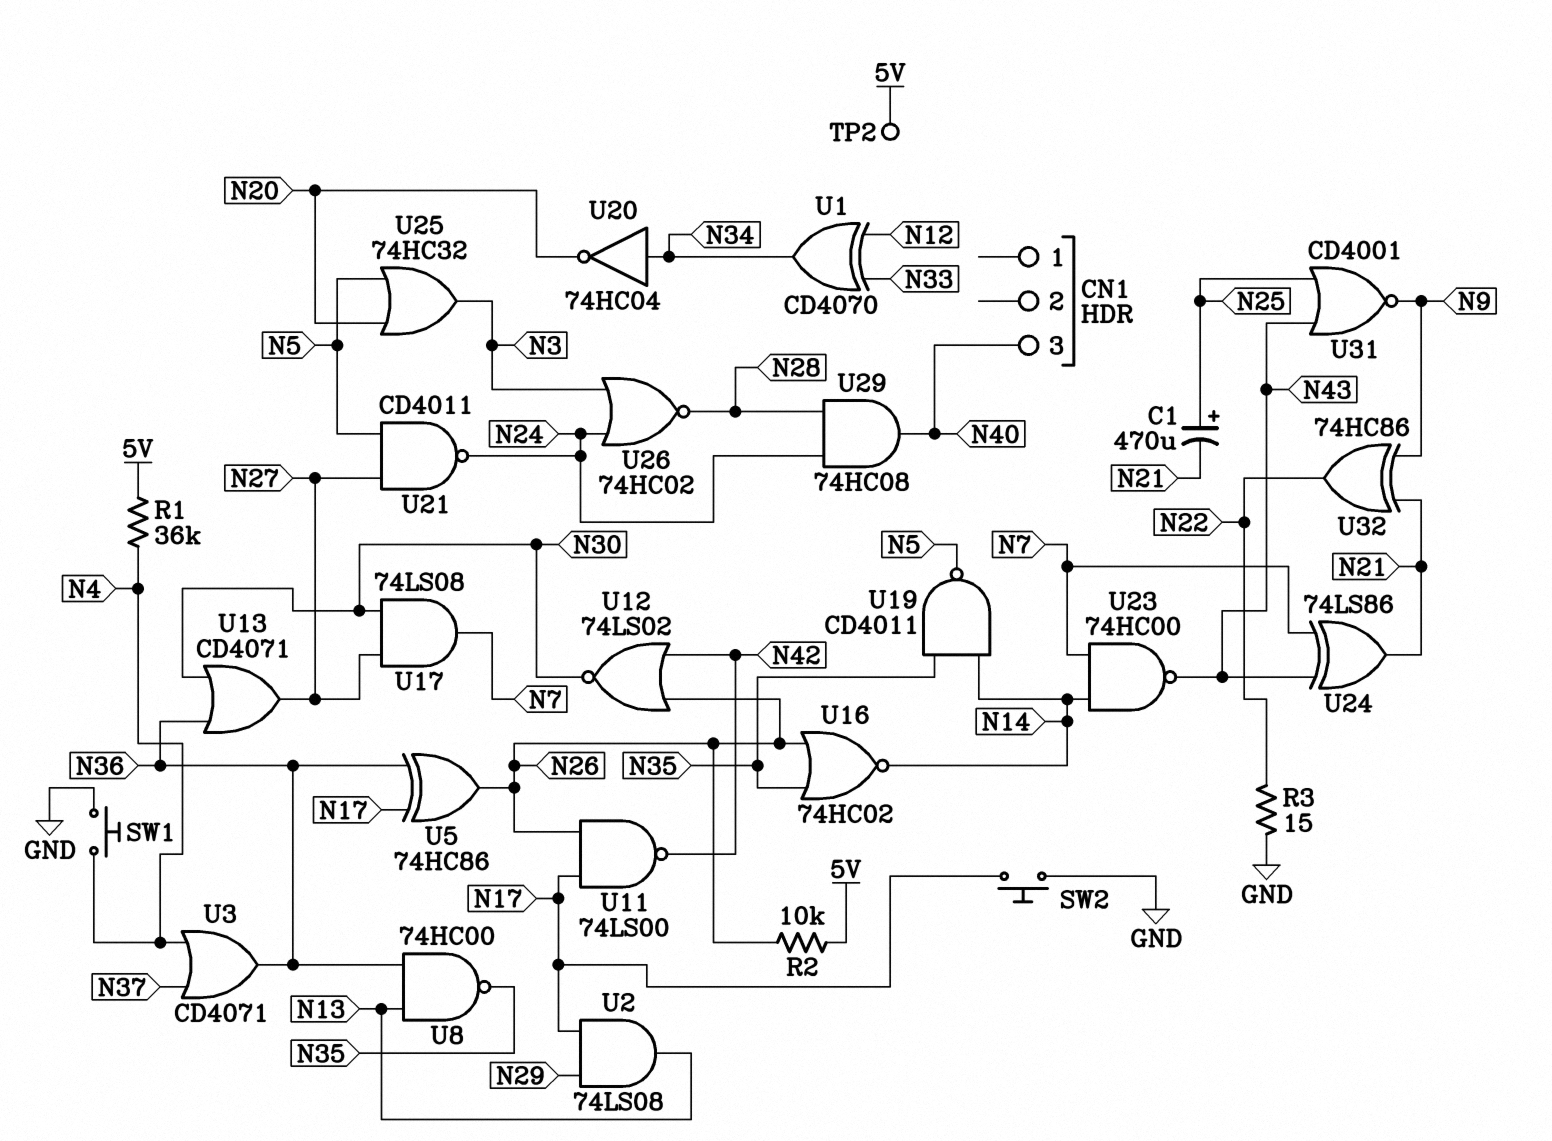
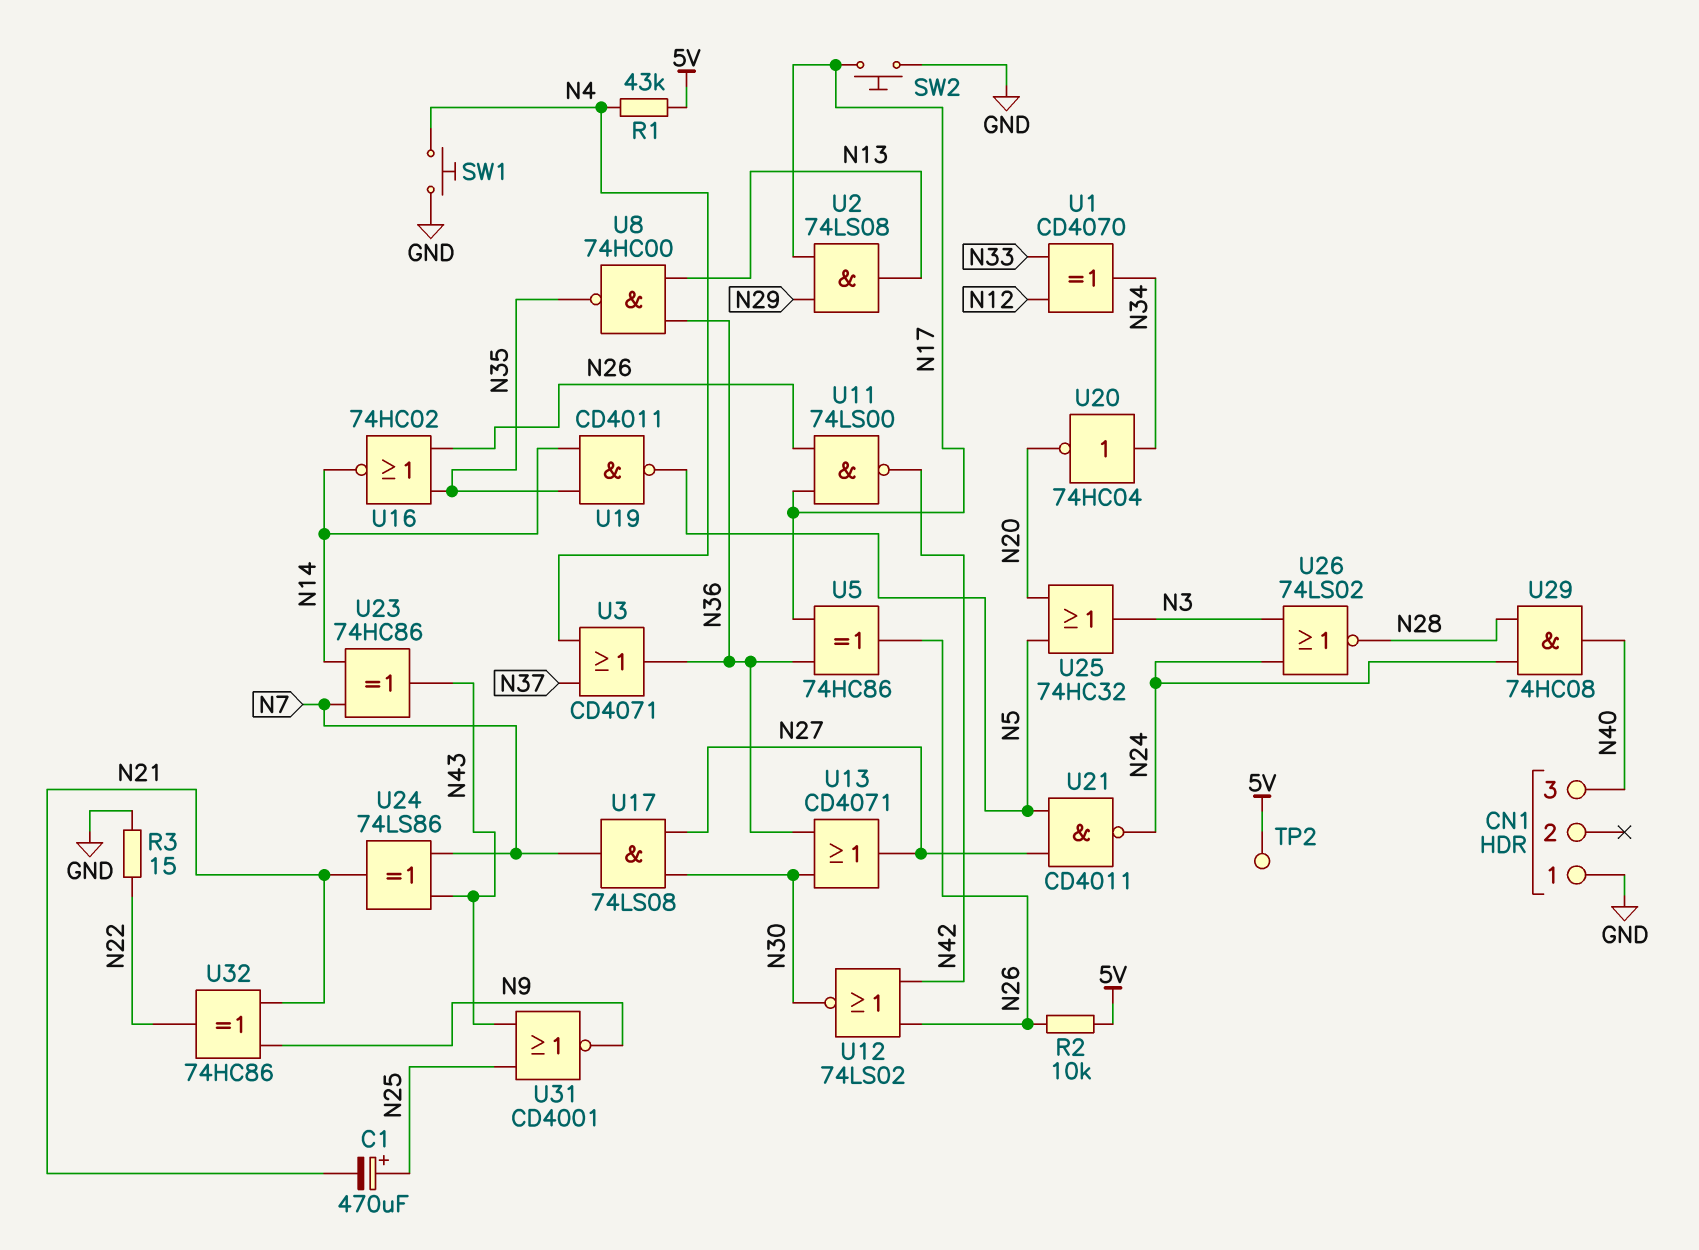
CN1 pin 1: none -> GND
R1: 36k (5V, N4) -> 43k (5V, N4)
U23: NAND 74HC00 (in N7, in N14, out N43) -> XOR 74HC86 (in N7, in N14, out N43)
U26: NOR 74HC02 (in N3, in N24, out N28) -> NOR 74LS02 (in N3, in N24, out N28)

